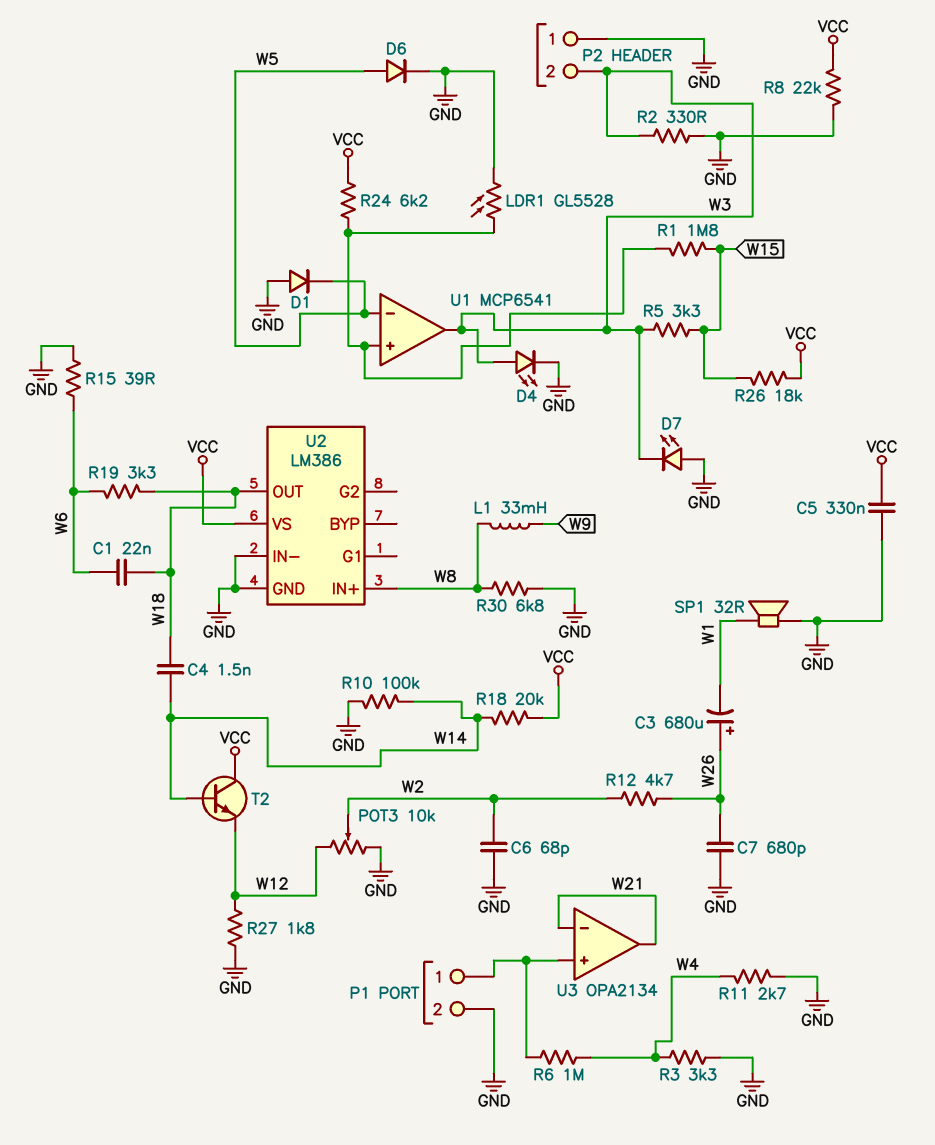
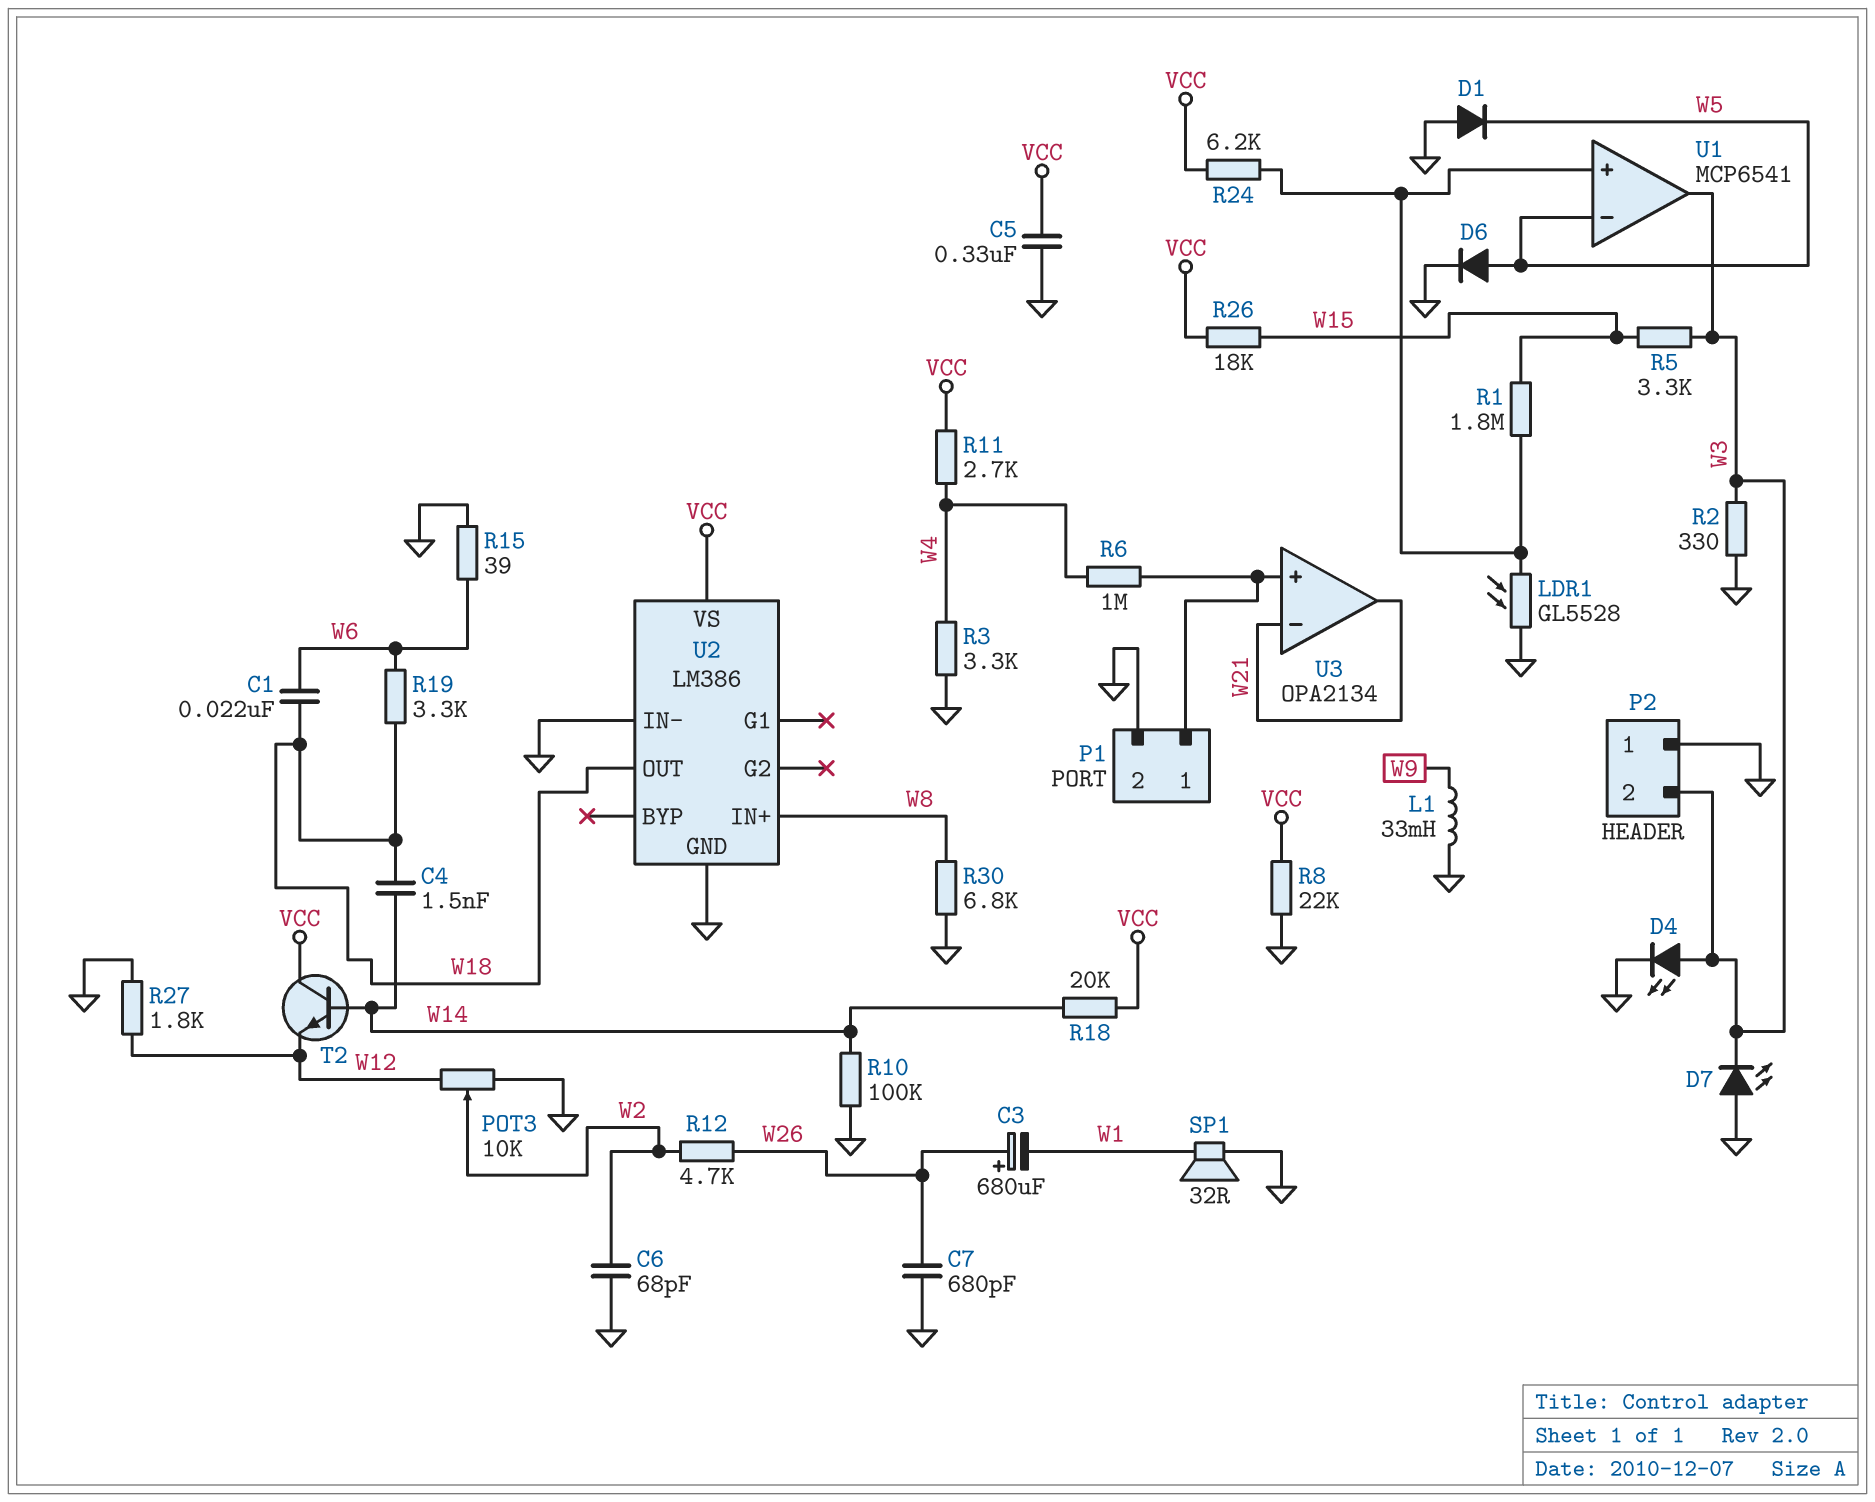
L1: 33mH (W8, W9) -> 33mH (GND, W9)
R11: 2.7k (GND, W4) -> 2.7k (VCC, W4)

